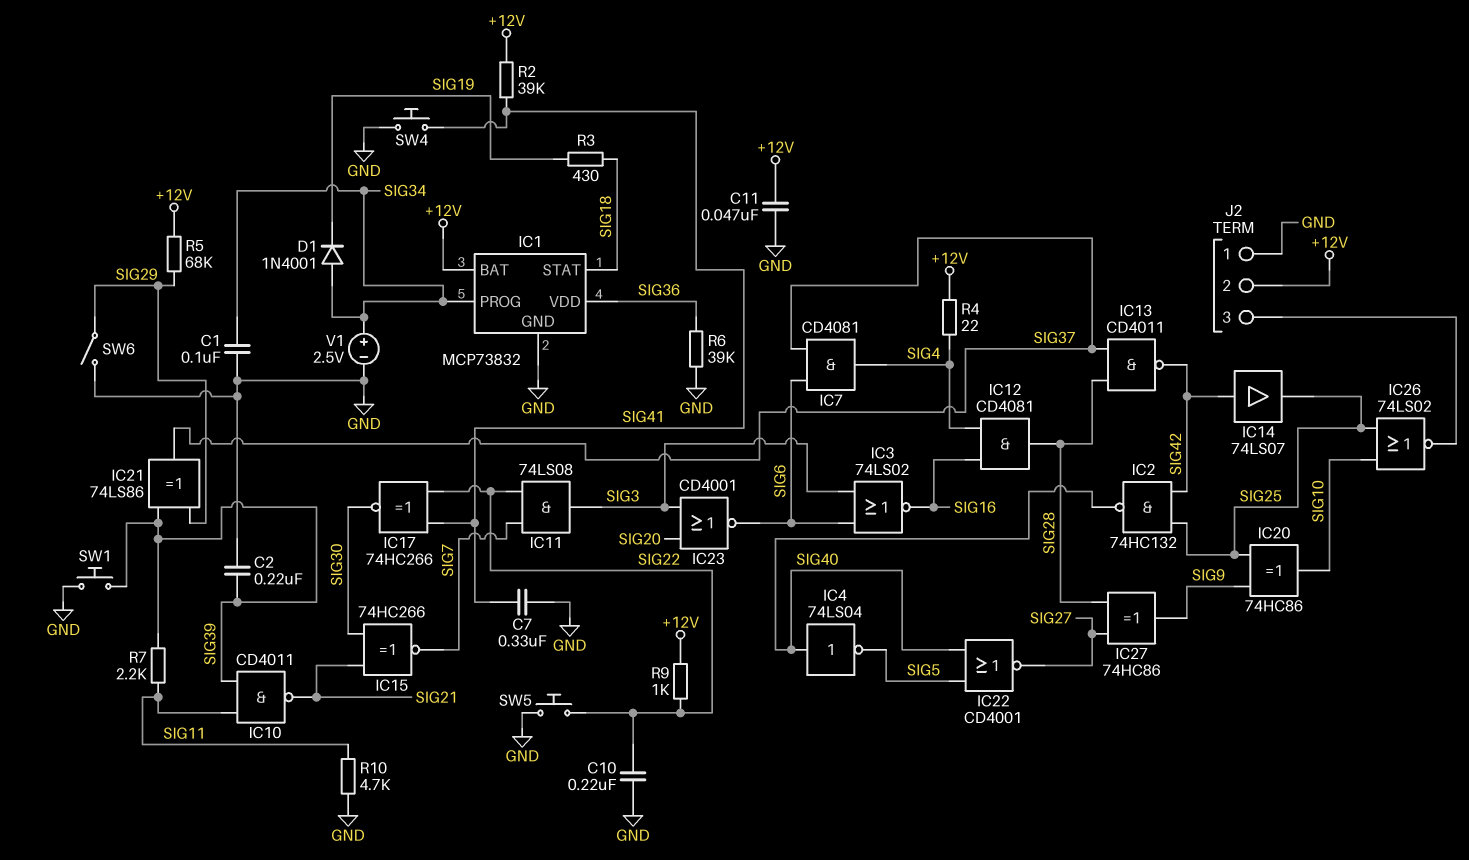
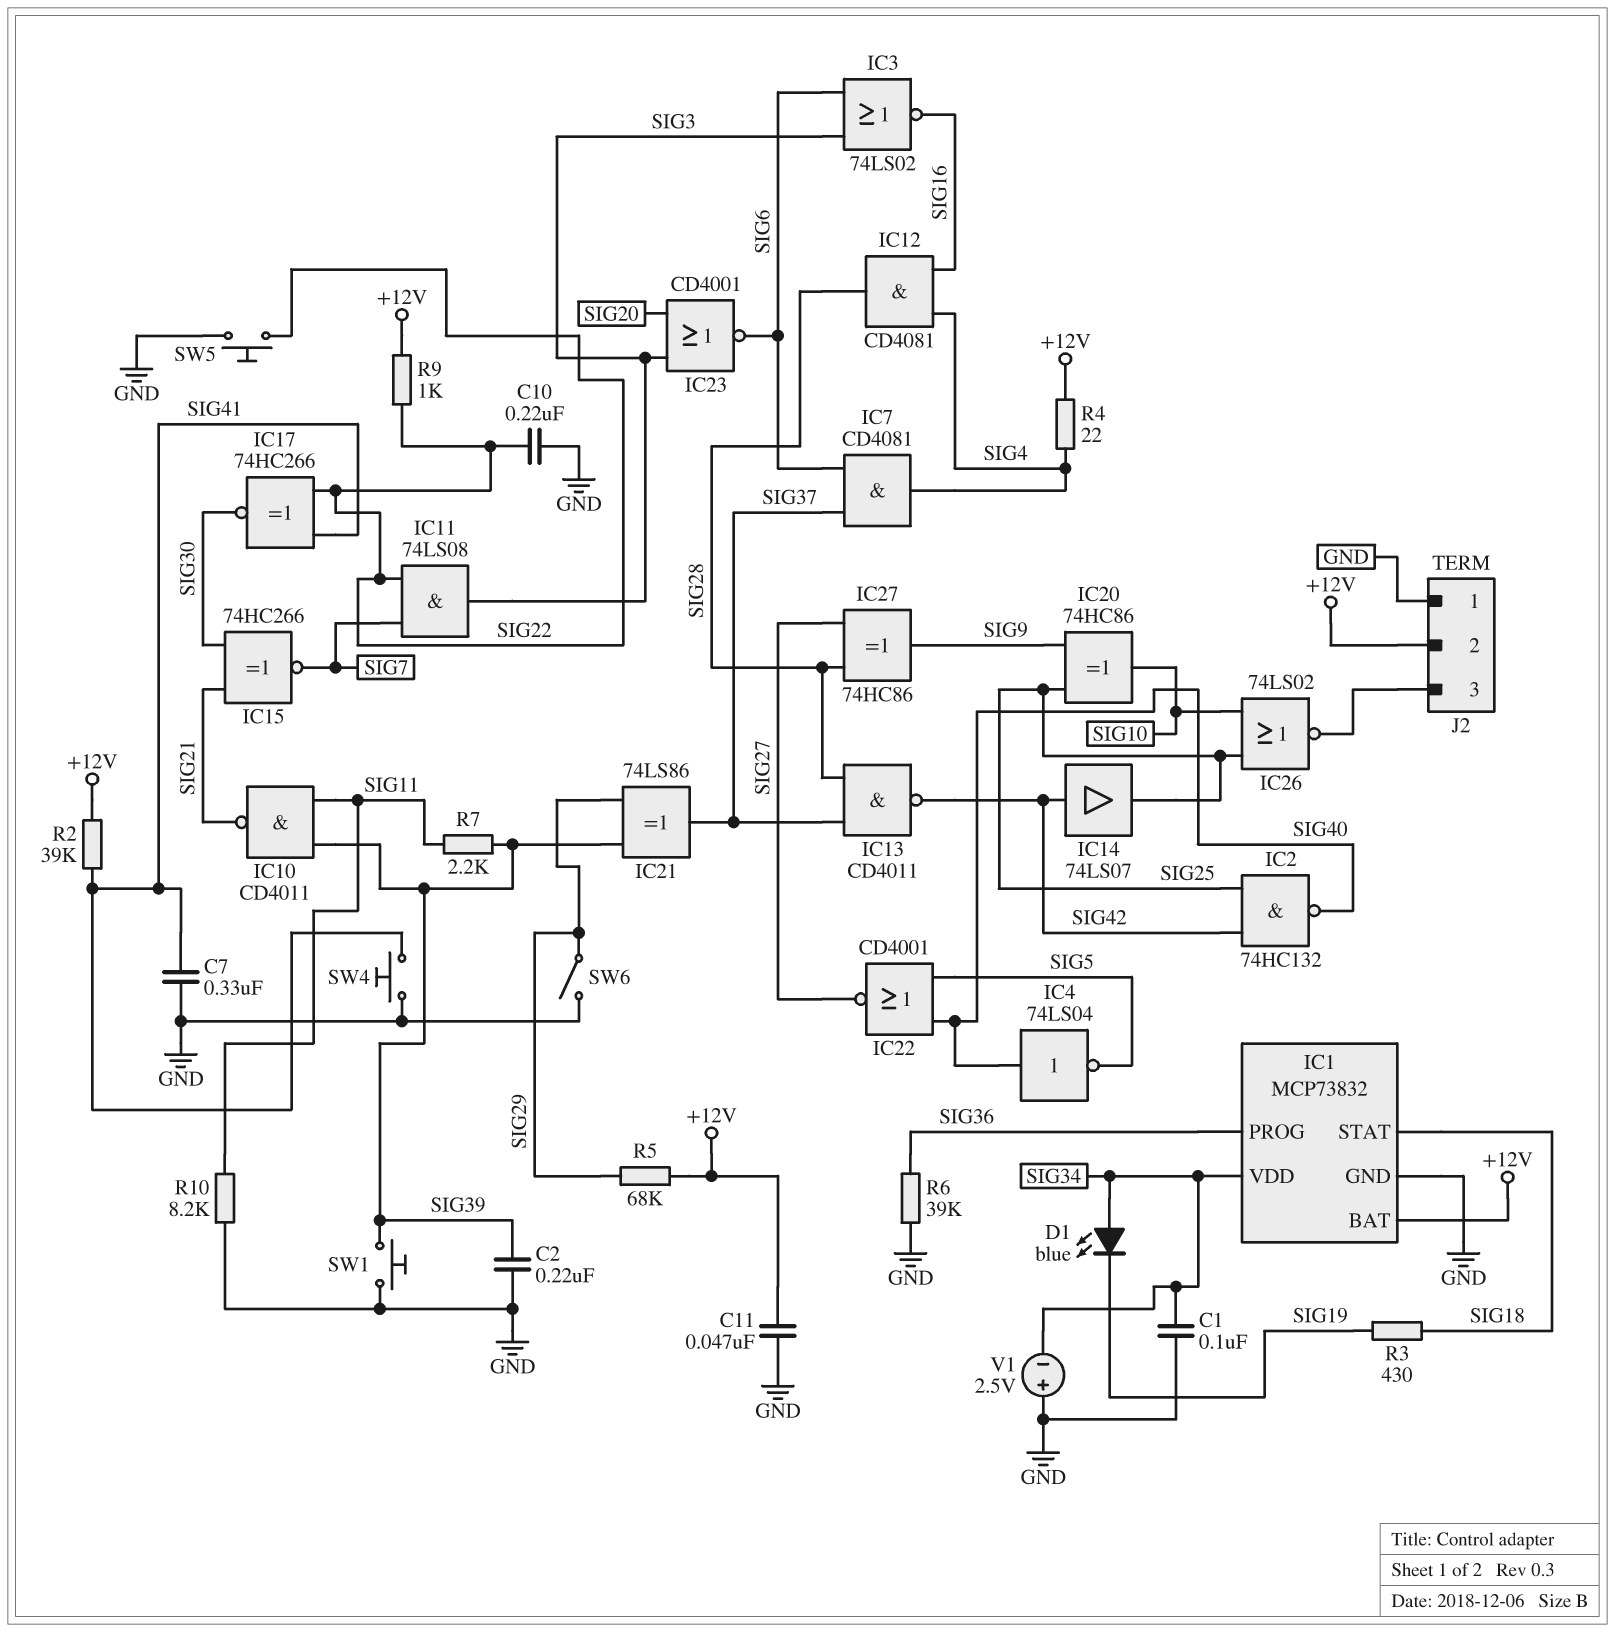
D1: diode 1N4001 (A SIG34, K SIG19) -> LED blue (A SIG34, K SIG19)
IC1 pin PROG: SIG34 -> SIG36
IC1 pin VDD: SIG36 -> SIG34
R10: 4.7k (GND, SIG11) -> 8.2k (GND, SIG11)
V1: 2.5V (plus SIG34, minus GND) -> 2.5V (plus GND, minus SIG34)

